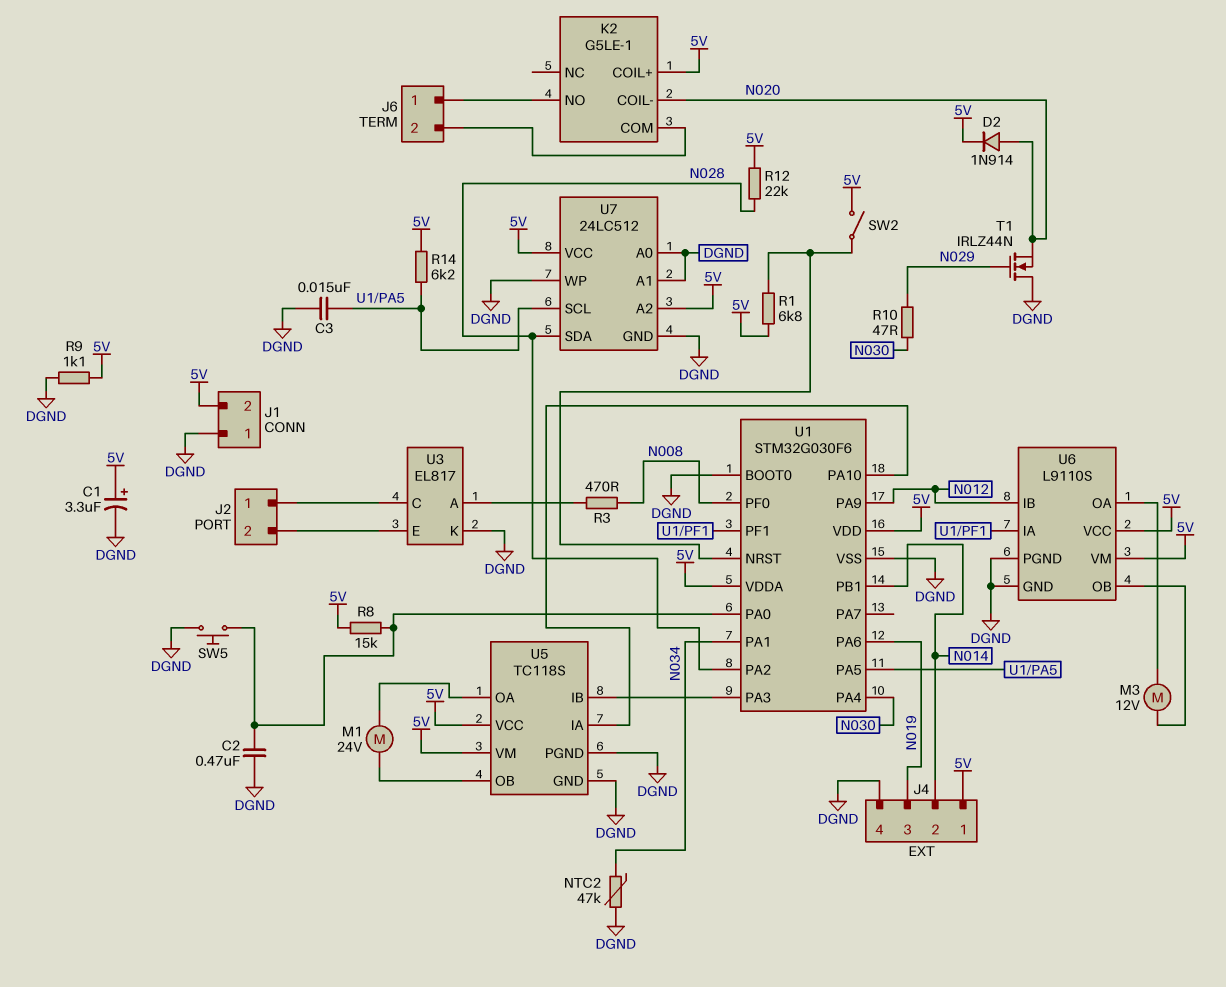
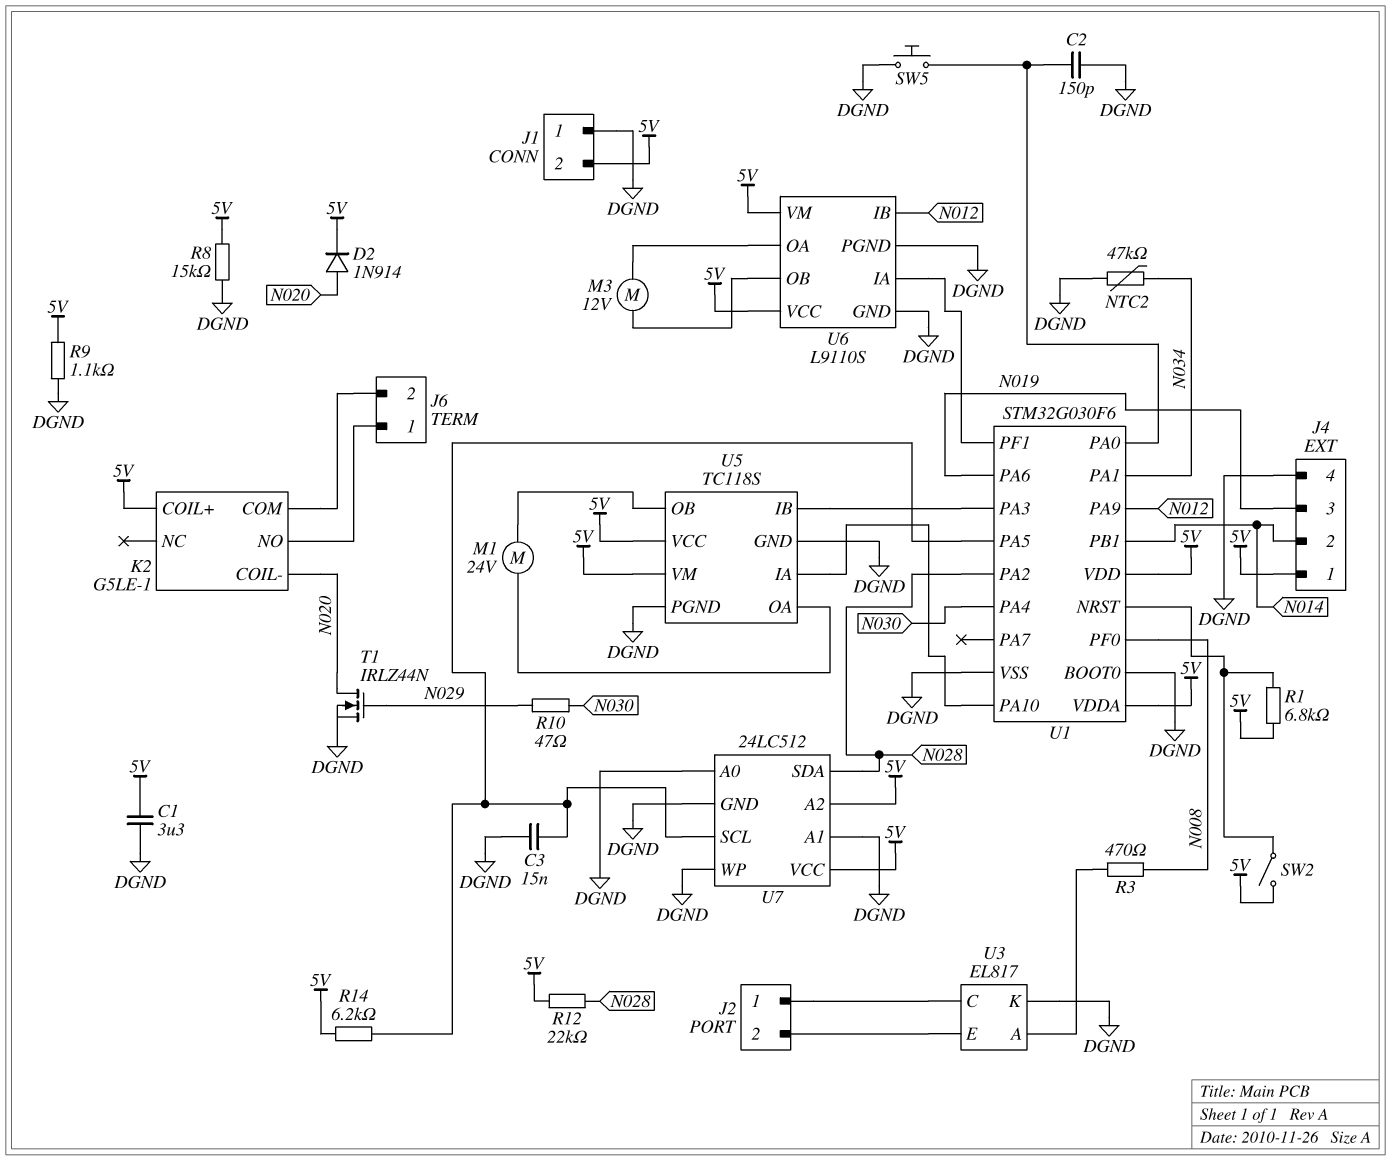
C1: 3.3uF (plus 5V, minus DGND) -> 3.3uF (5V, DGND)
C2: 470nF (DGND, U1/PA0) -> 150pF (DGND, U1/PA0)
R8: 15k (5V, U1/PA0) -> 15k (5V, DGND)
T1: NMOS IRLZ44N (G N029, D DGND, S N020) -> NMOS IRLZ44N (G N029, D N020, S DGND)

